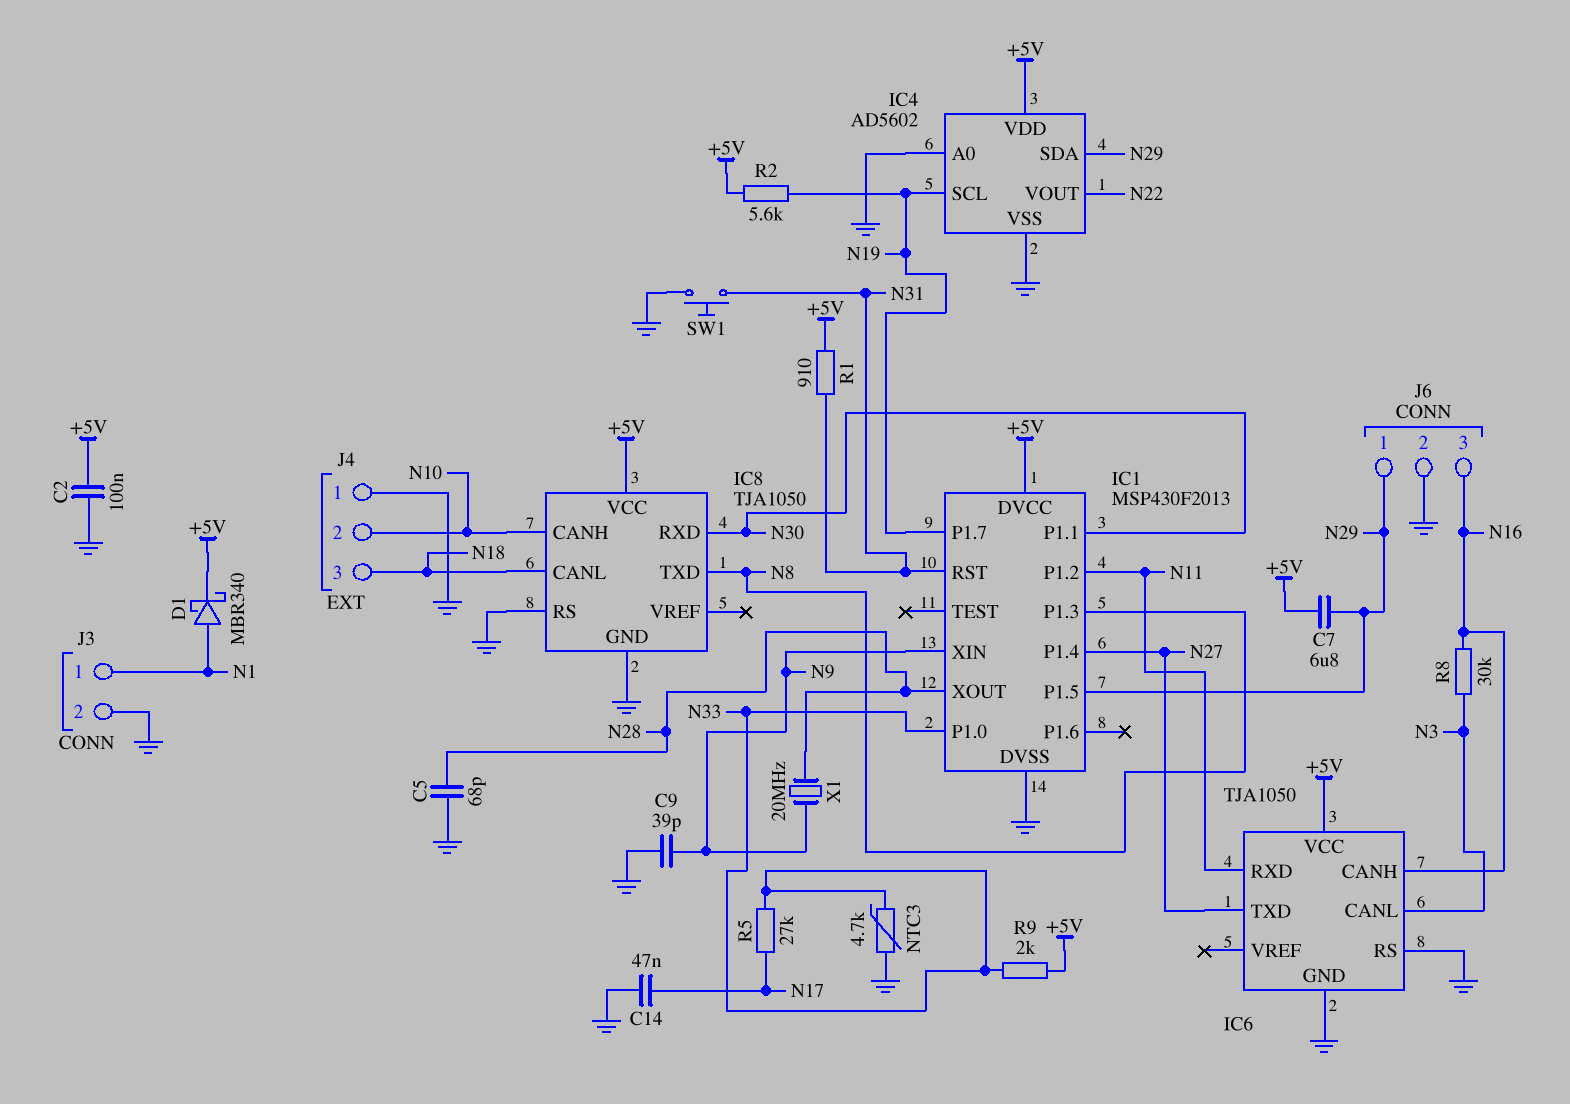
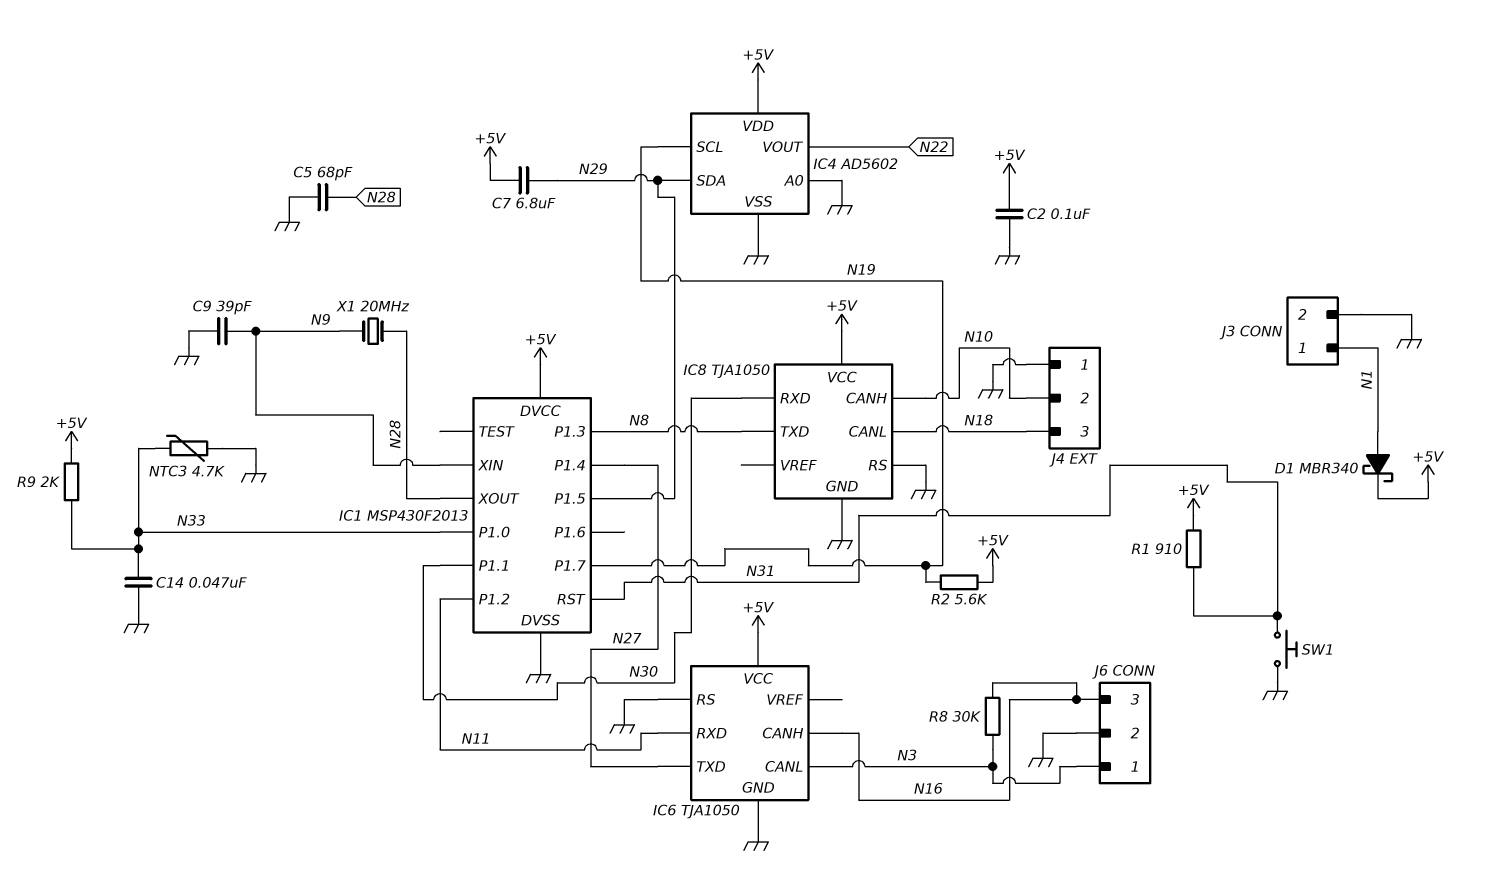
C14: 47nF (GND, N17) -> 47nF (GND, N33)
J6 pin 1: N29 -> N3
R5: 27k (N17, N33) -> none

